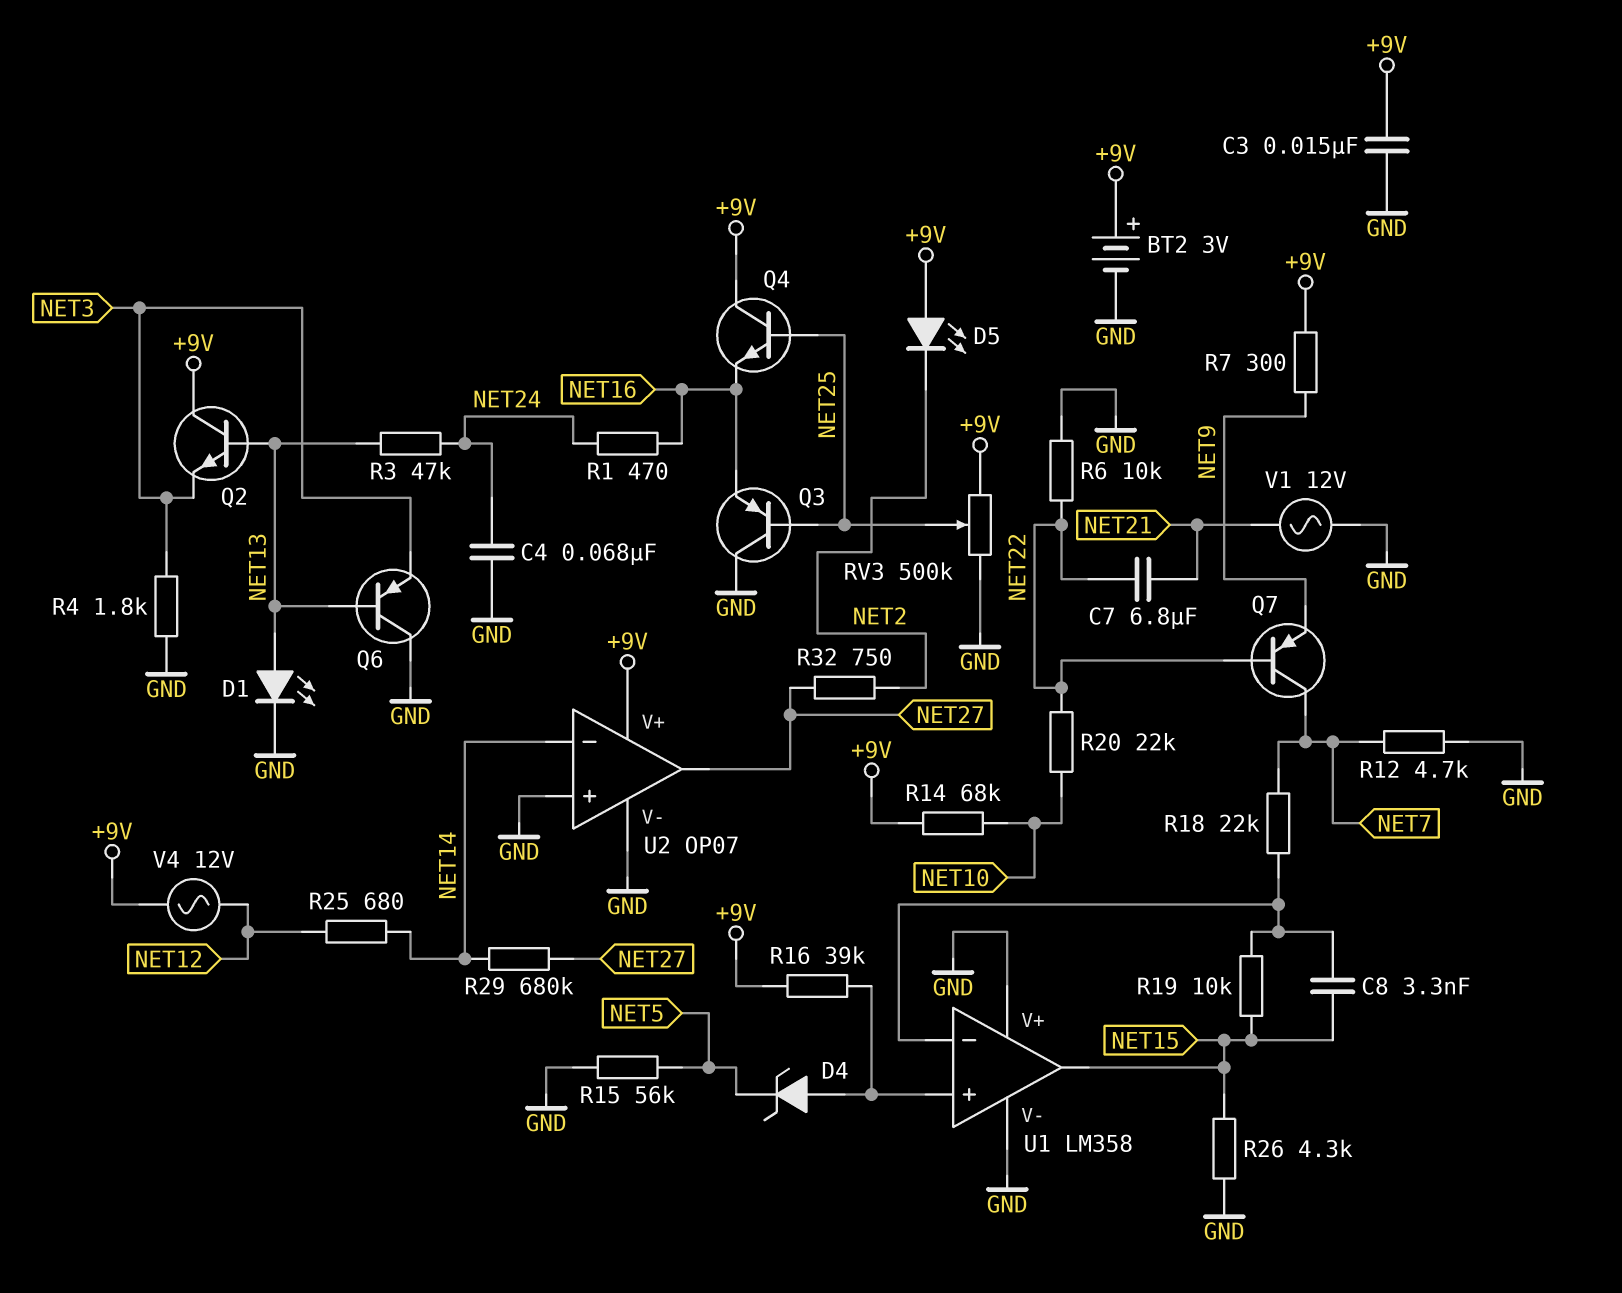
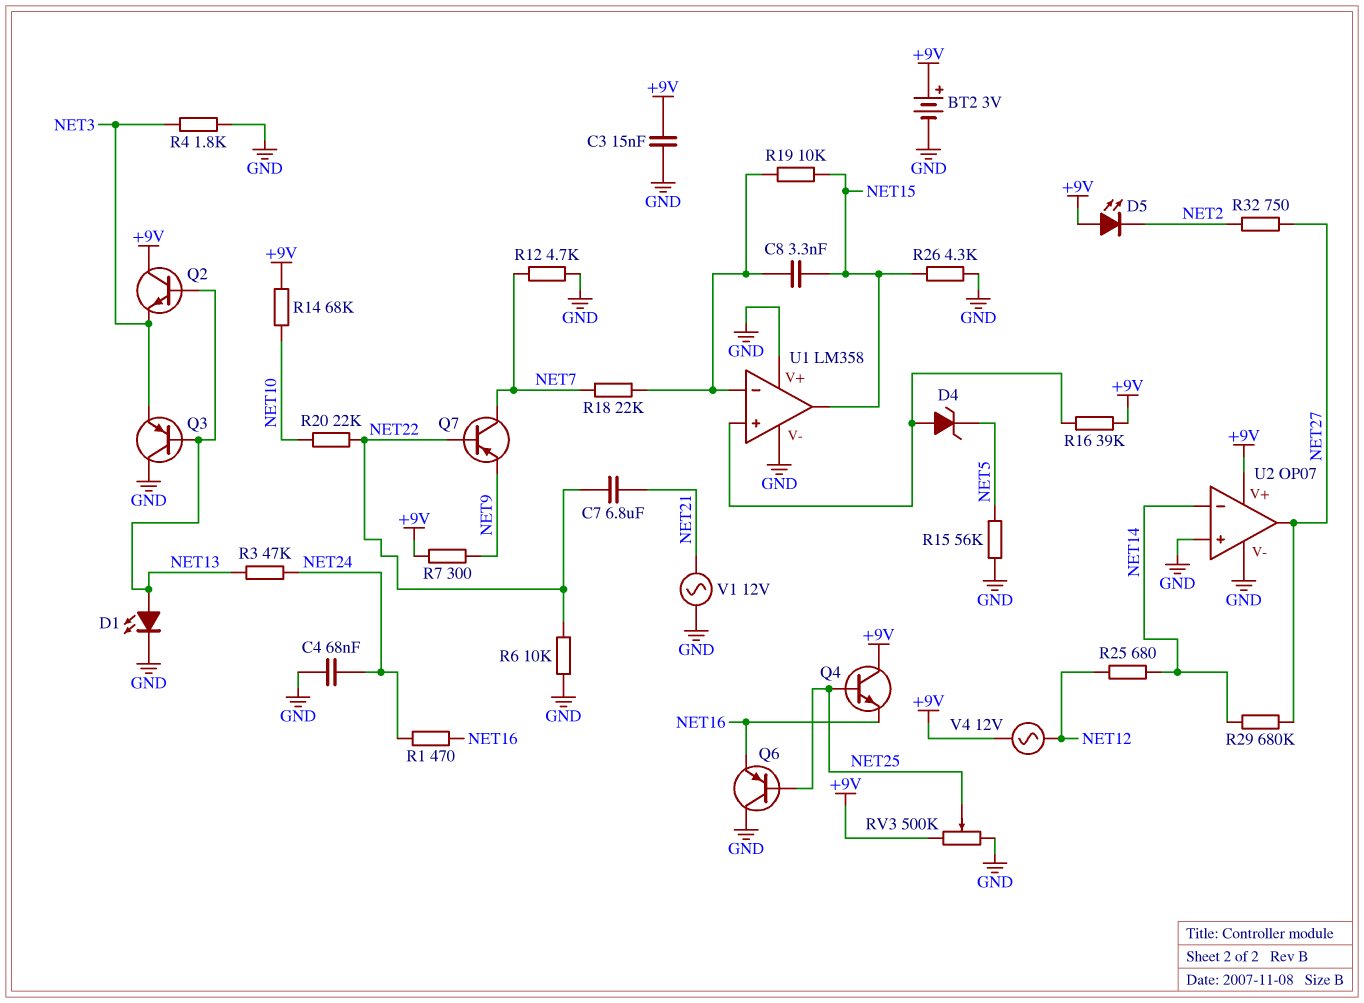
Q3: PNP (B NET25, C GND, E NET16) -> PNP (B NET13, C GND, E NET3)
Q6: PNP (B NET13, C GND, E NET3) -> PNP (B NET25, C GND, E NET16)

